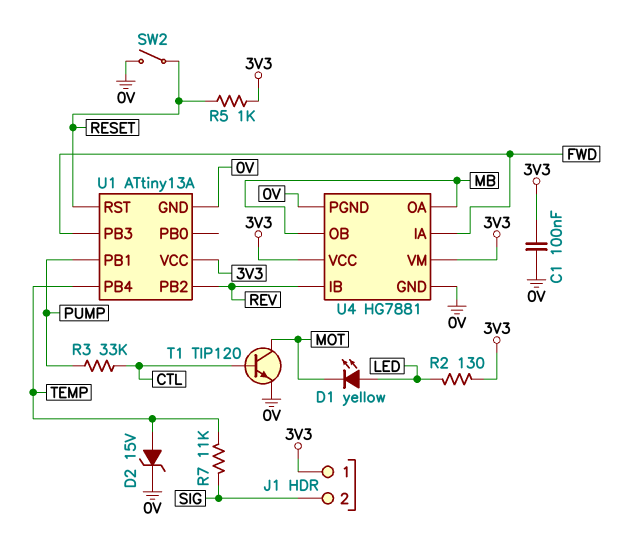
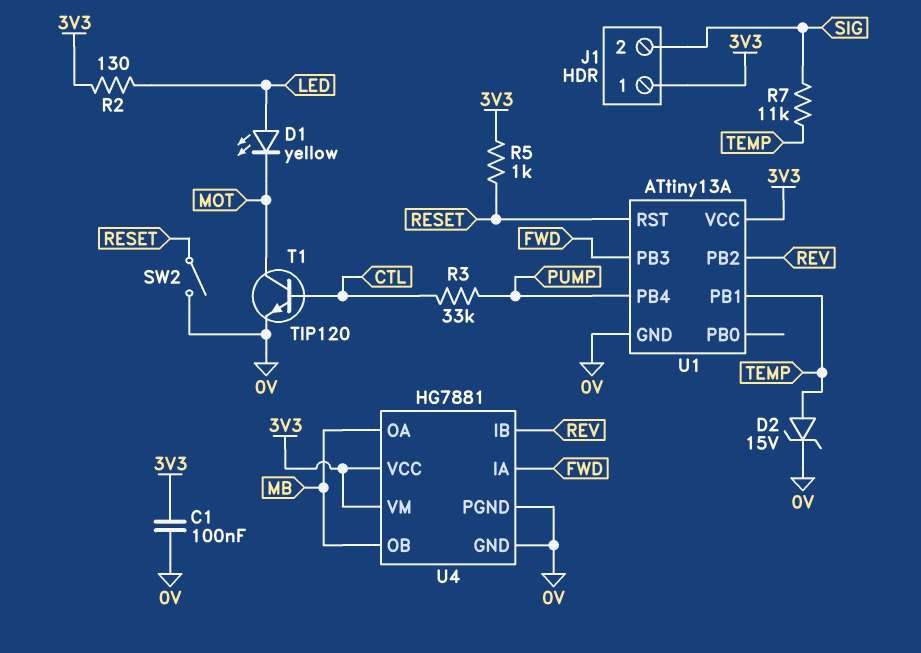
U1 pin PB1: PUMP -> TEMP
U1 pin PB4: TEMP -> PUMP

